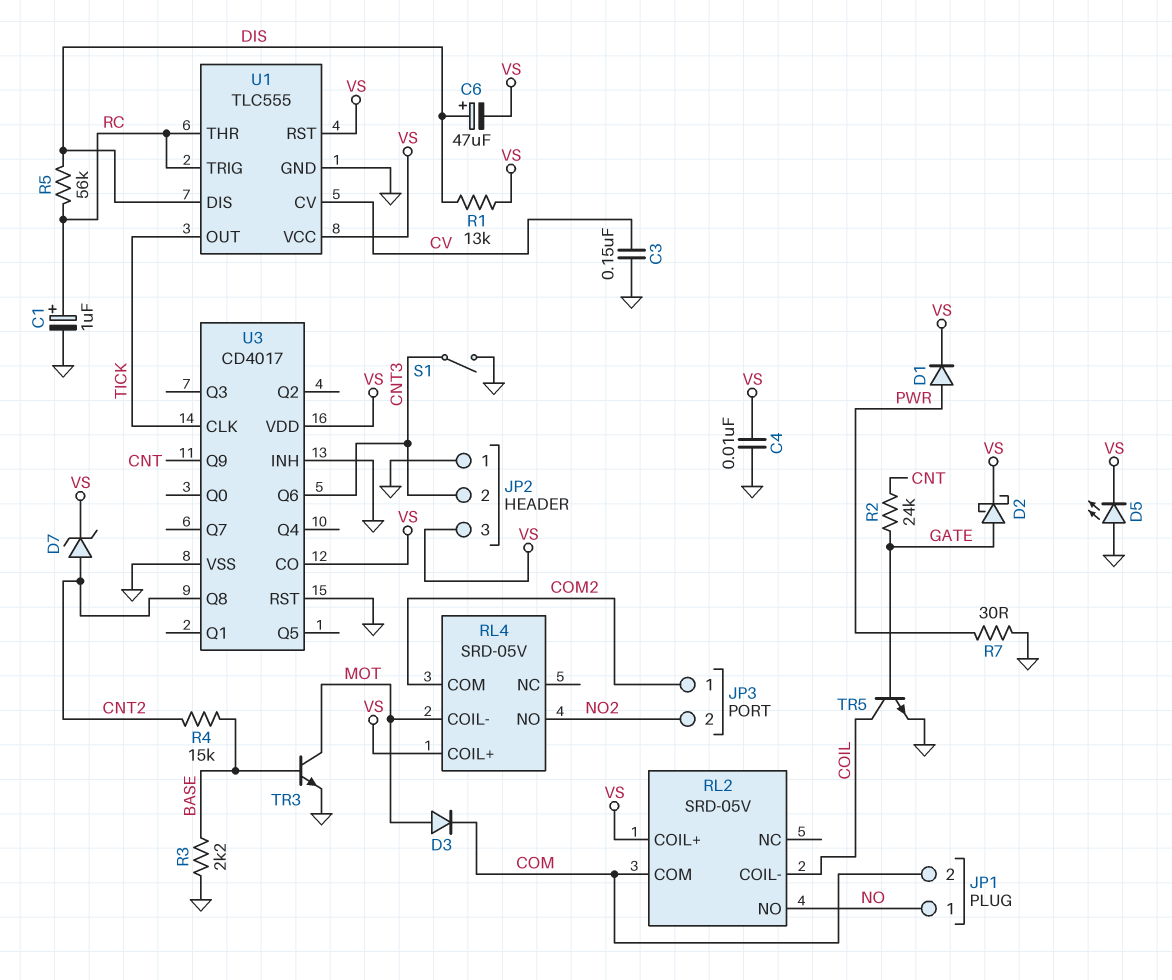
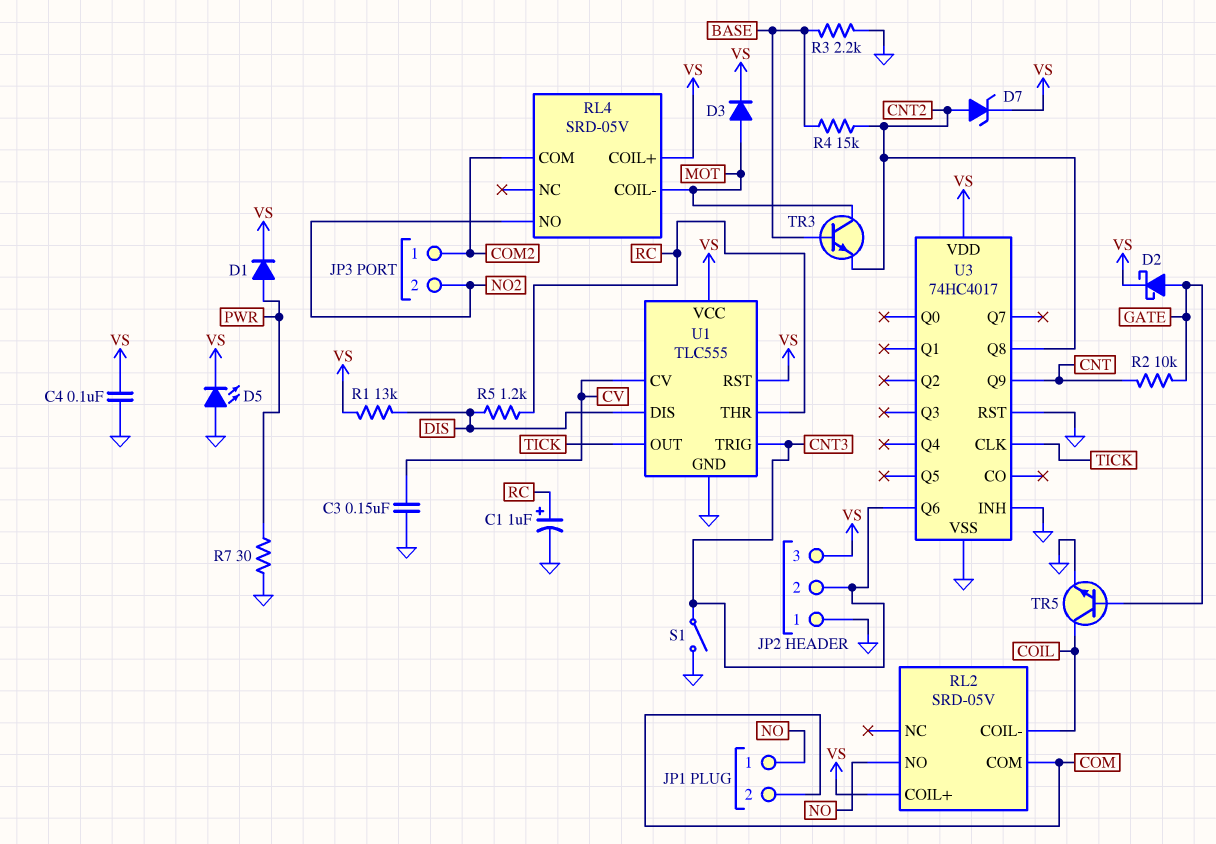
C4: 10nF (GND, VS) -> 100nF (GND, VS)
C6: 47uF (plus DIS, minus VS) -> none
D3: diode (A MOT, K COM) -> diode (A MOT, K VS)
R2: 24k (CNT, GATE) -> 10k (CNT, GATE)
R5: 56k (DIS, RC) -> 1.2k (DIS, RC)
TR3: NPN (B BASE, C MOT, E GND) -> NPN (B BASE, C MOT, E CNT2)
U1 pin TRIG: RC -> CNT3
U3: CD4017 -> 74HC4017
U3 pin CO: VS -> none

